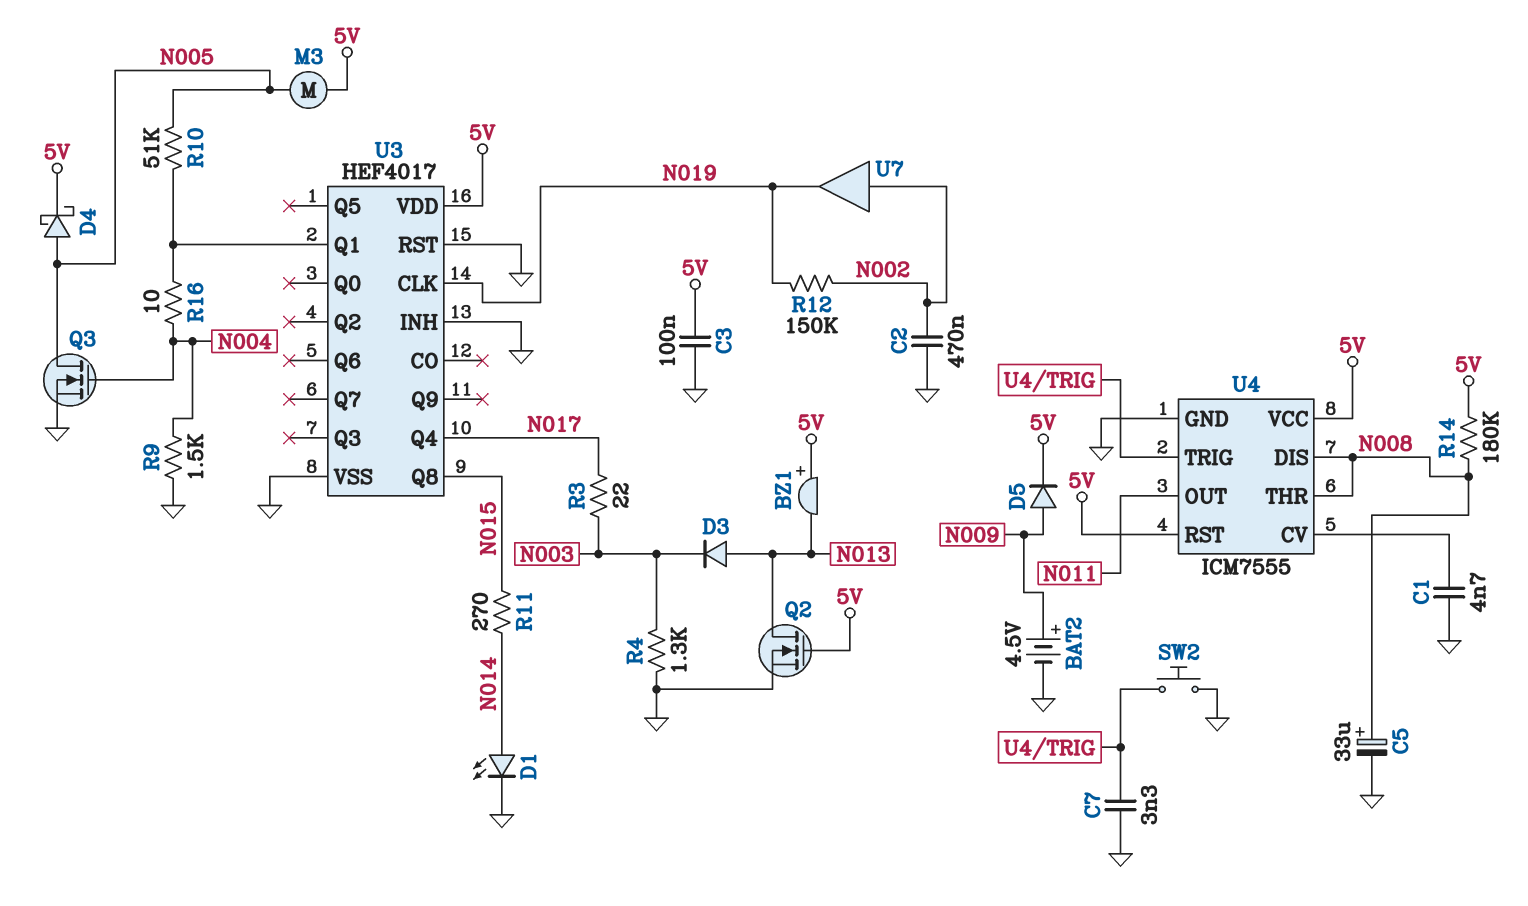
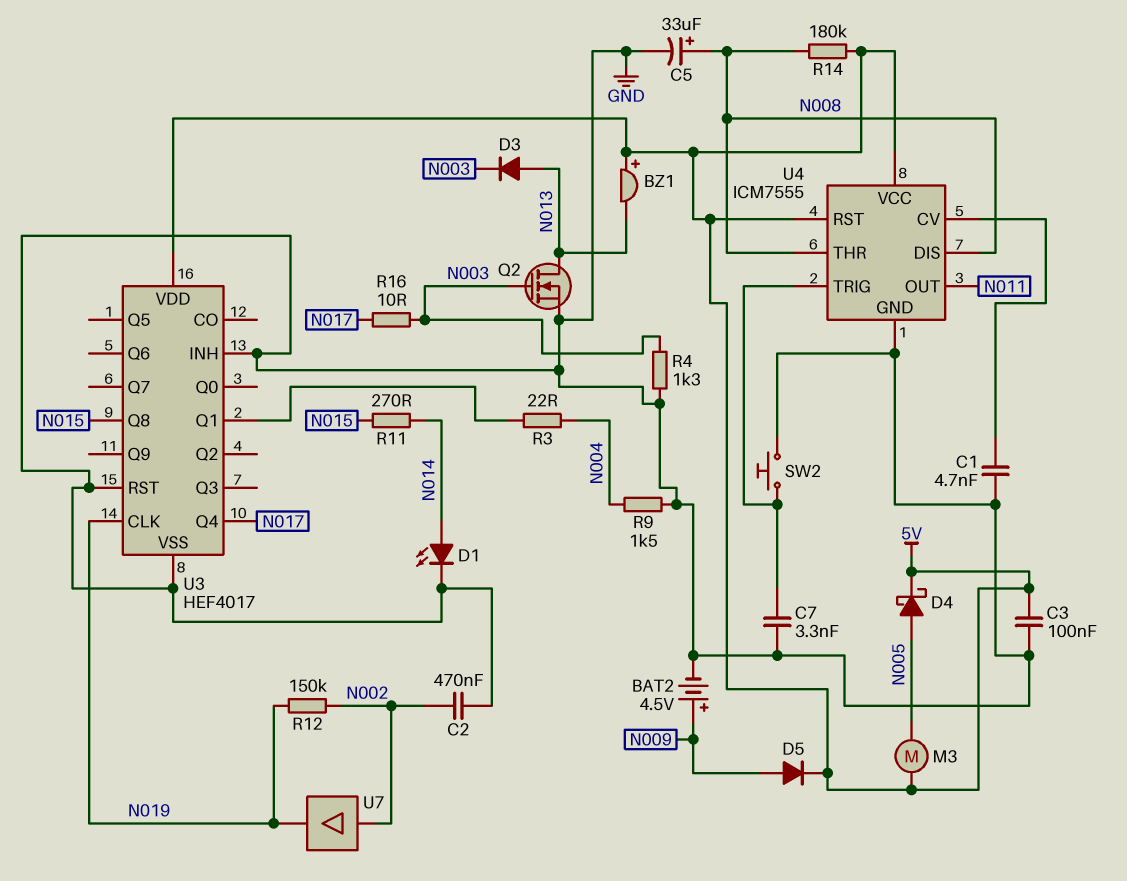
Q2: NMOS (G 5V, D N013, S GND) -> NMOS (G N003, D N013, S GND)
Q3: NMOS (G N004, D N005, S GND) -> none
R3: 22 (N003, N017) -> 22 (N004, U3/Q1)
R10: 51k (N005, U3/Q1) -> none
R16: 10 (N004, U3/Q1) -> 10 (N003, N017)

